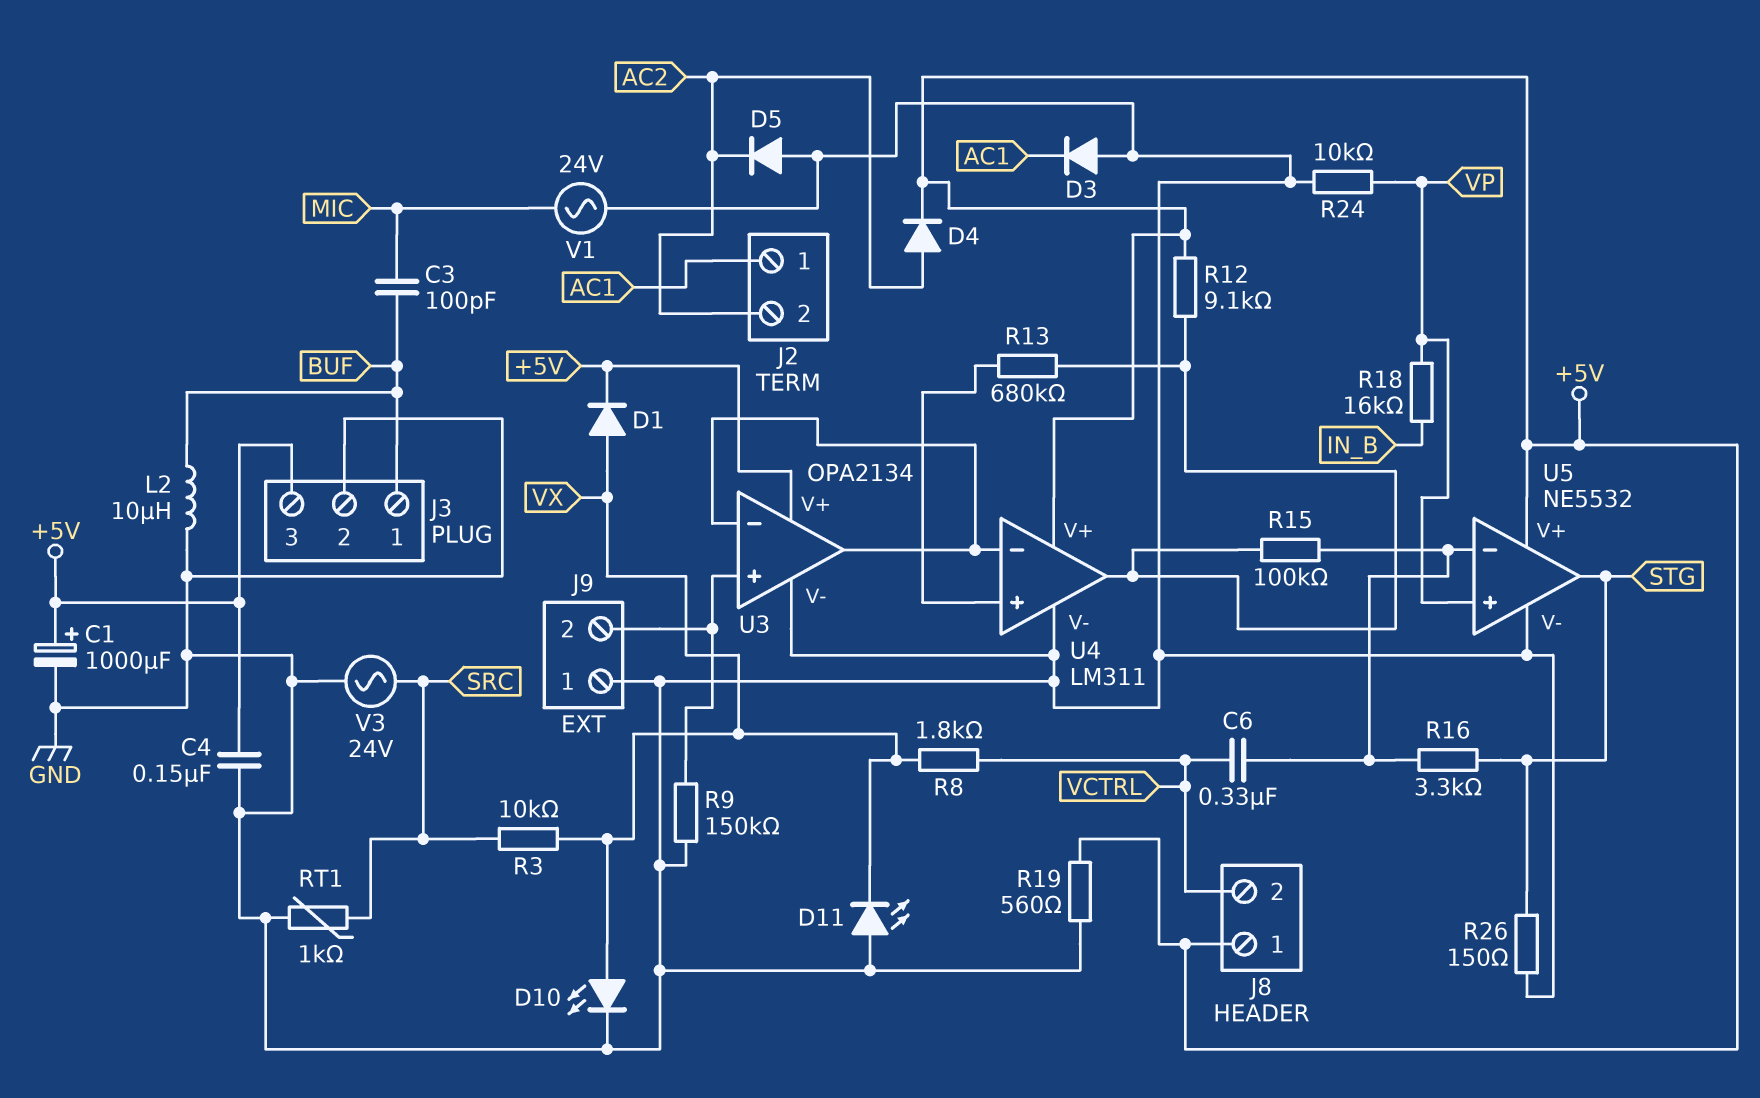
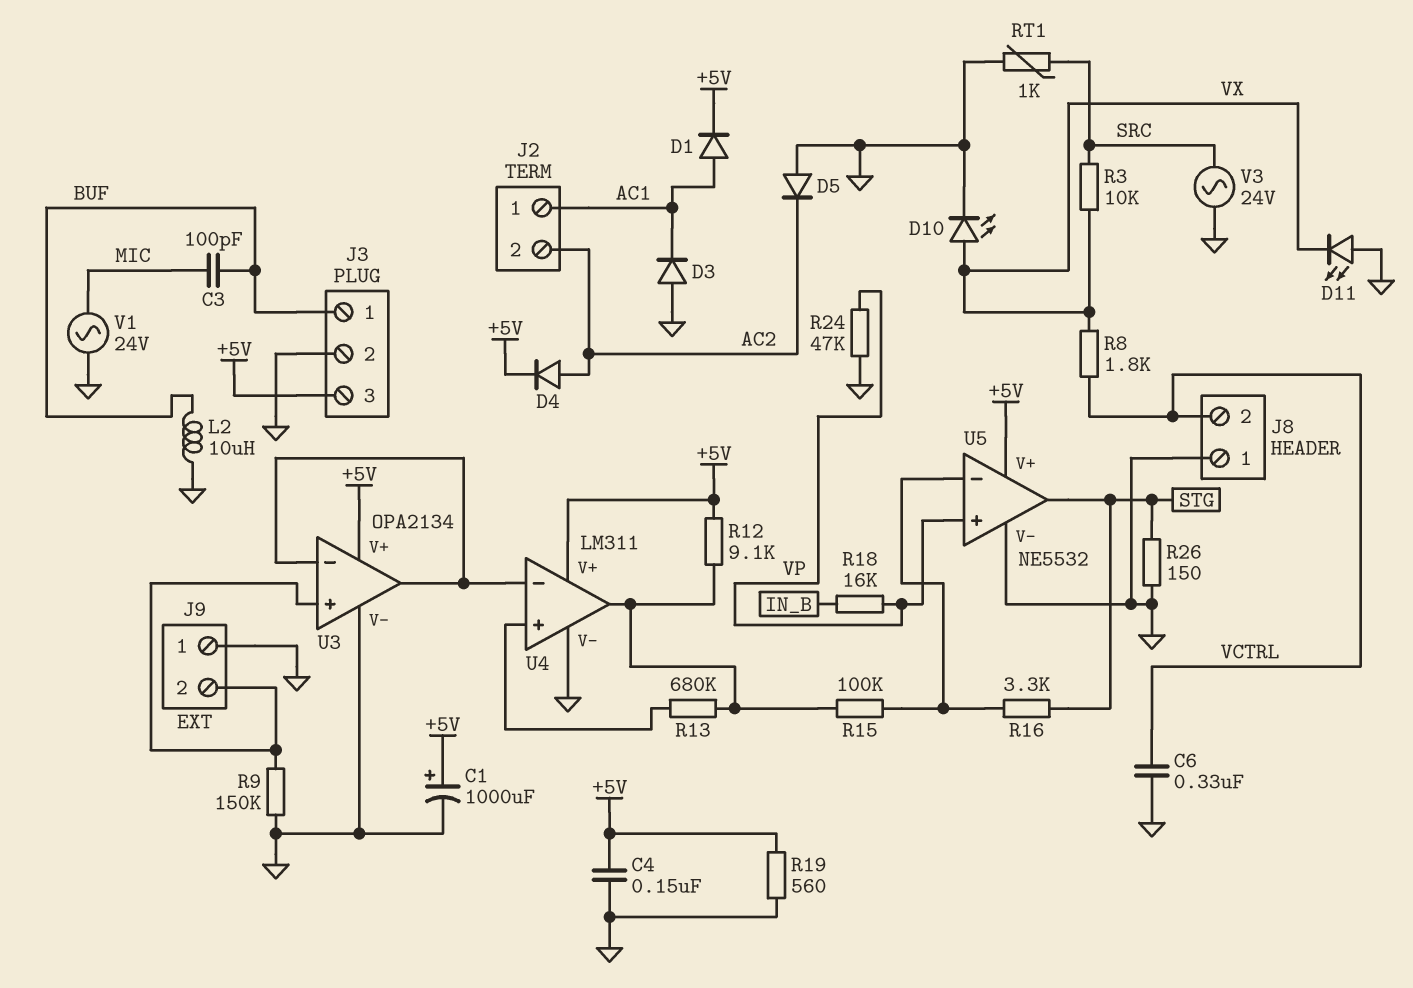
C6: 330nF (U5/in-, VCTRL) -> 330nF (GND, VCTRL)
D1: diode (A VX, K +5V) -> diode (A AC1, K +5V)
J8 pin 1: +5V -> GND
R24: 10k (GND, VP) -> 47k (GND, VP)

